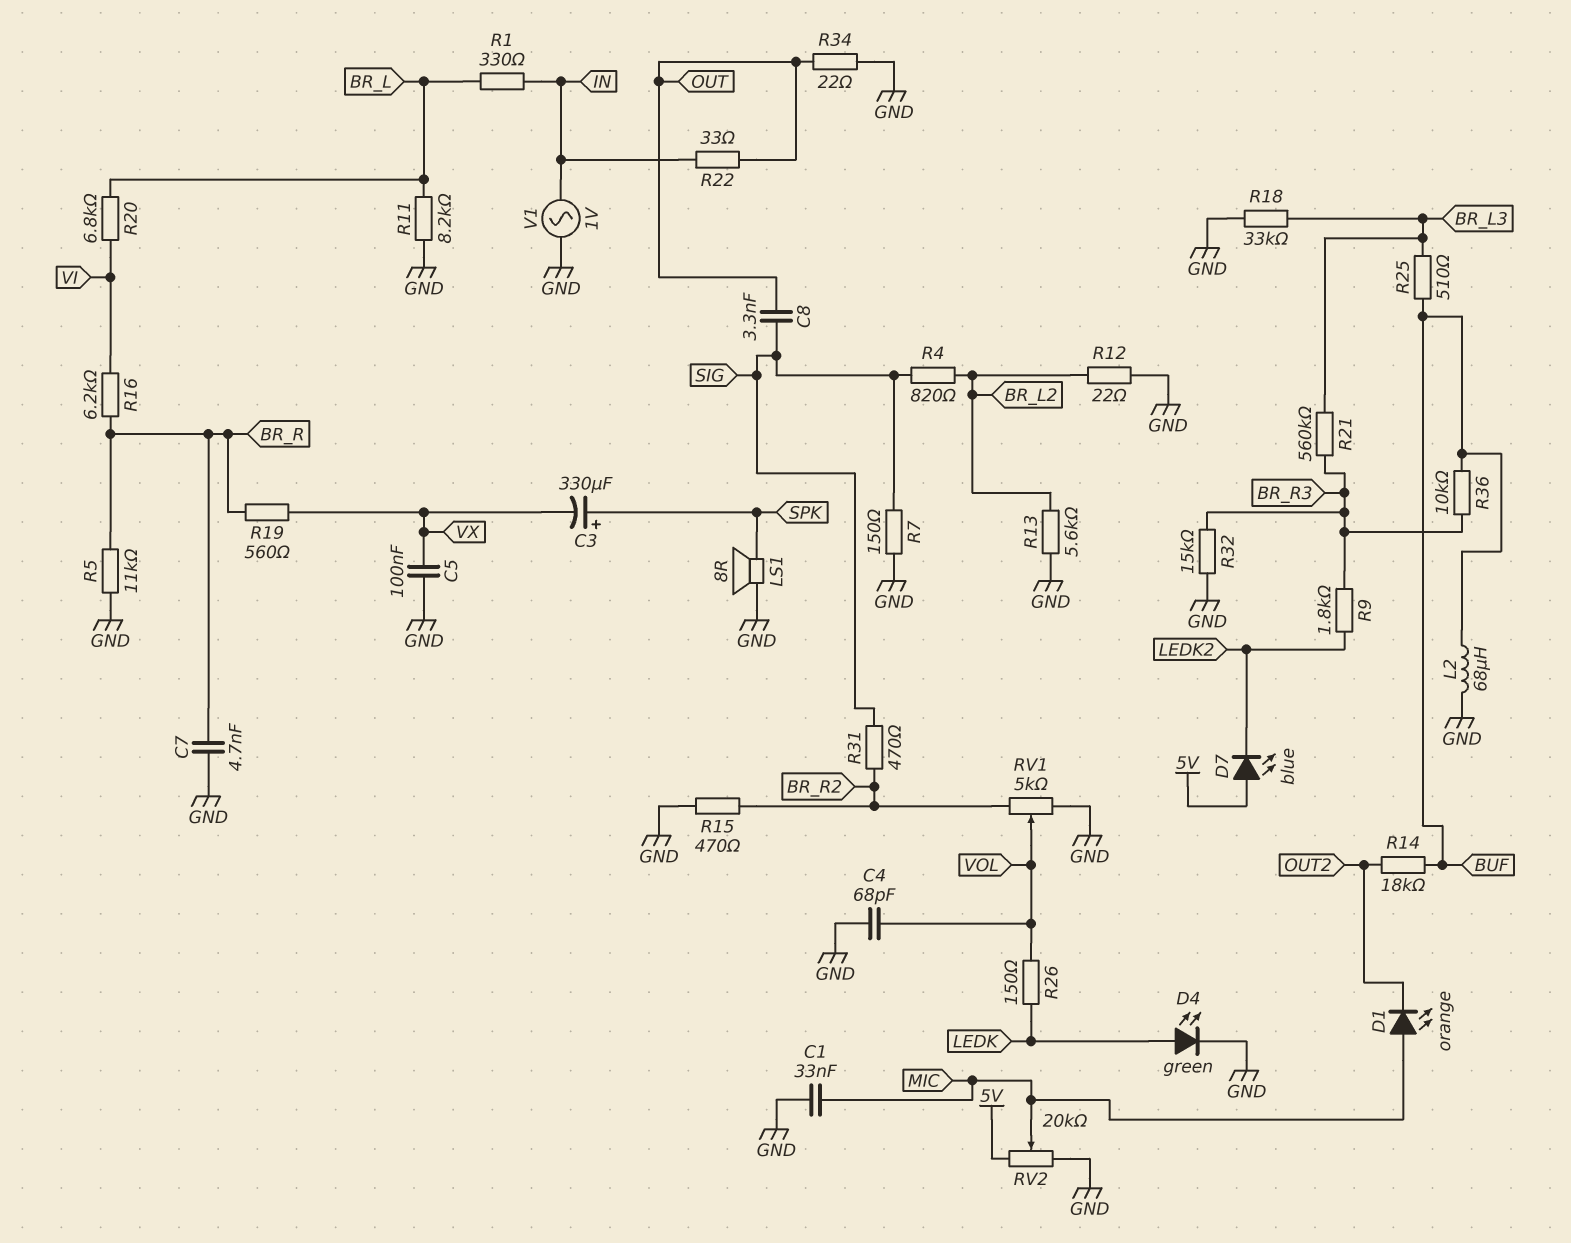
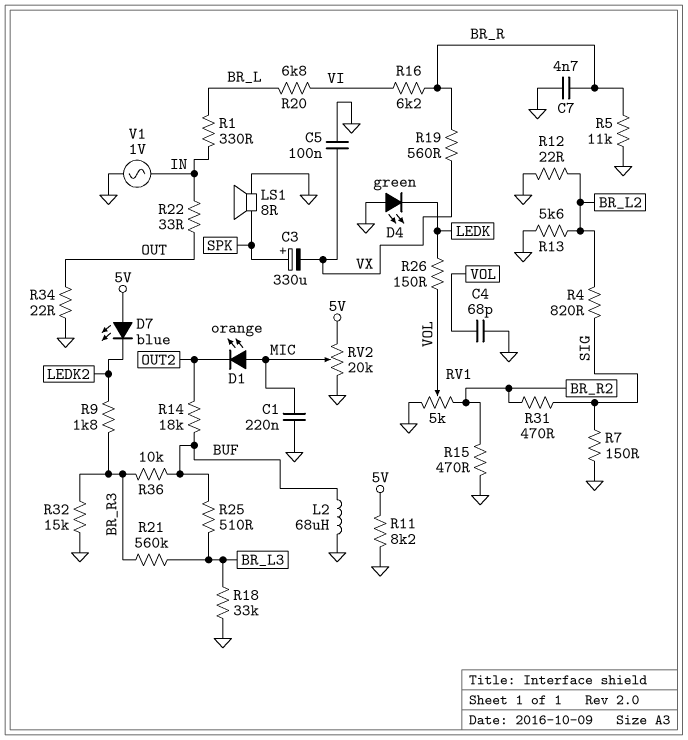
C1: 33nF (GND, MIC) -> 220nF (GND, MIC)
C8: 3.3nF (OUT, SIG) -> none
D4: LED green (A LEDK, K GND) -> LED green (A GND, K LEDK)
R11: 8.2k (BR_L, GND) -> 8.2k (5V, GND)

